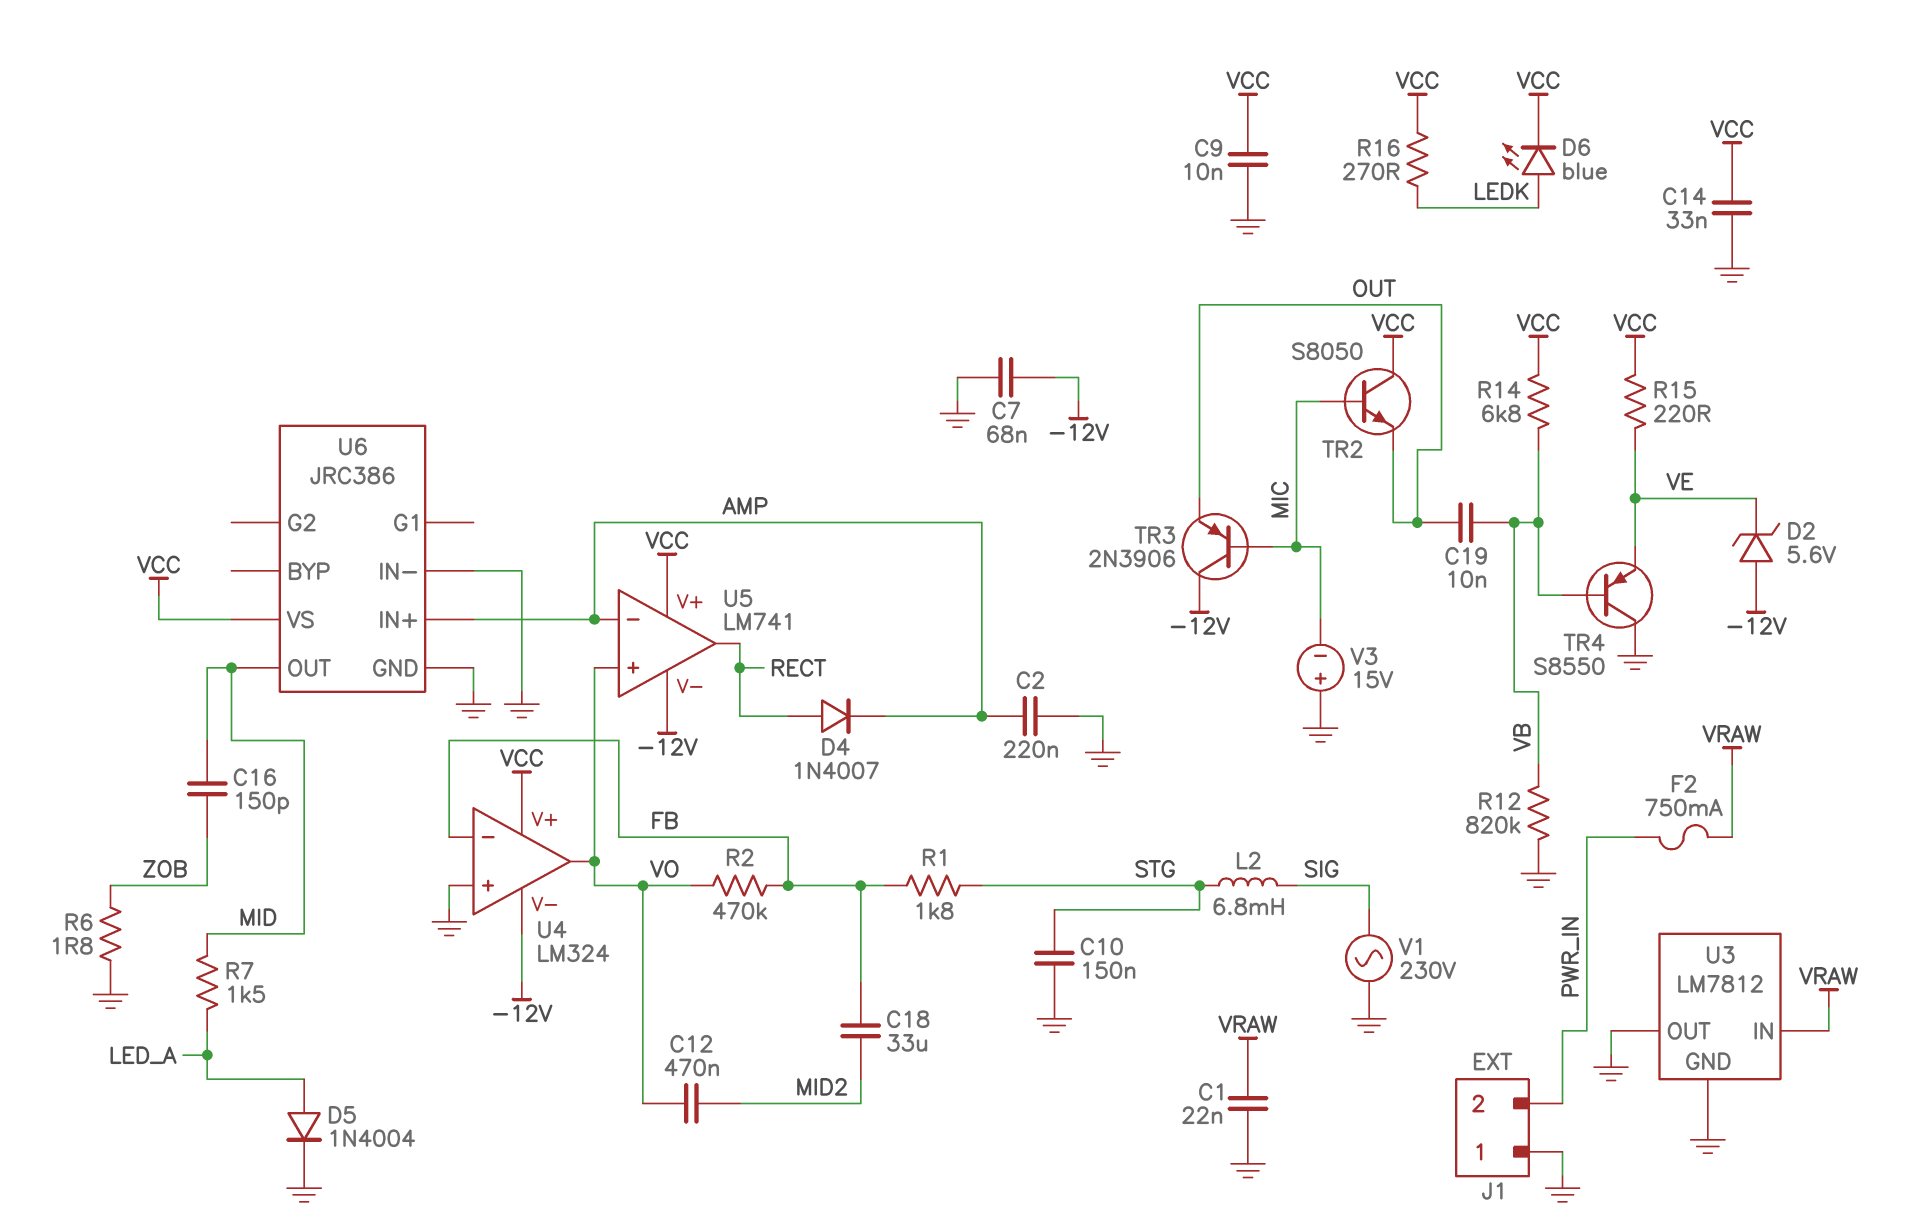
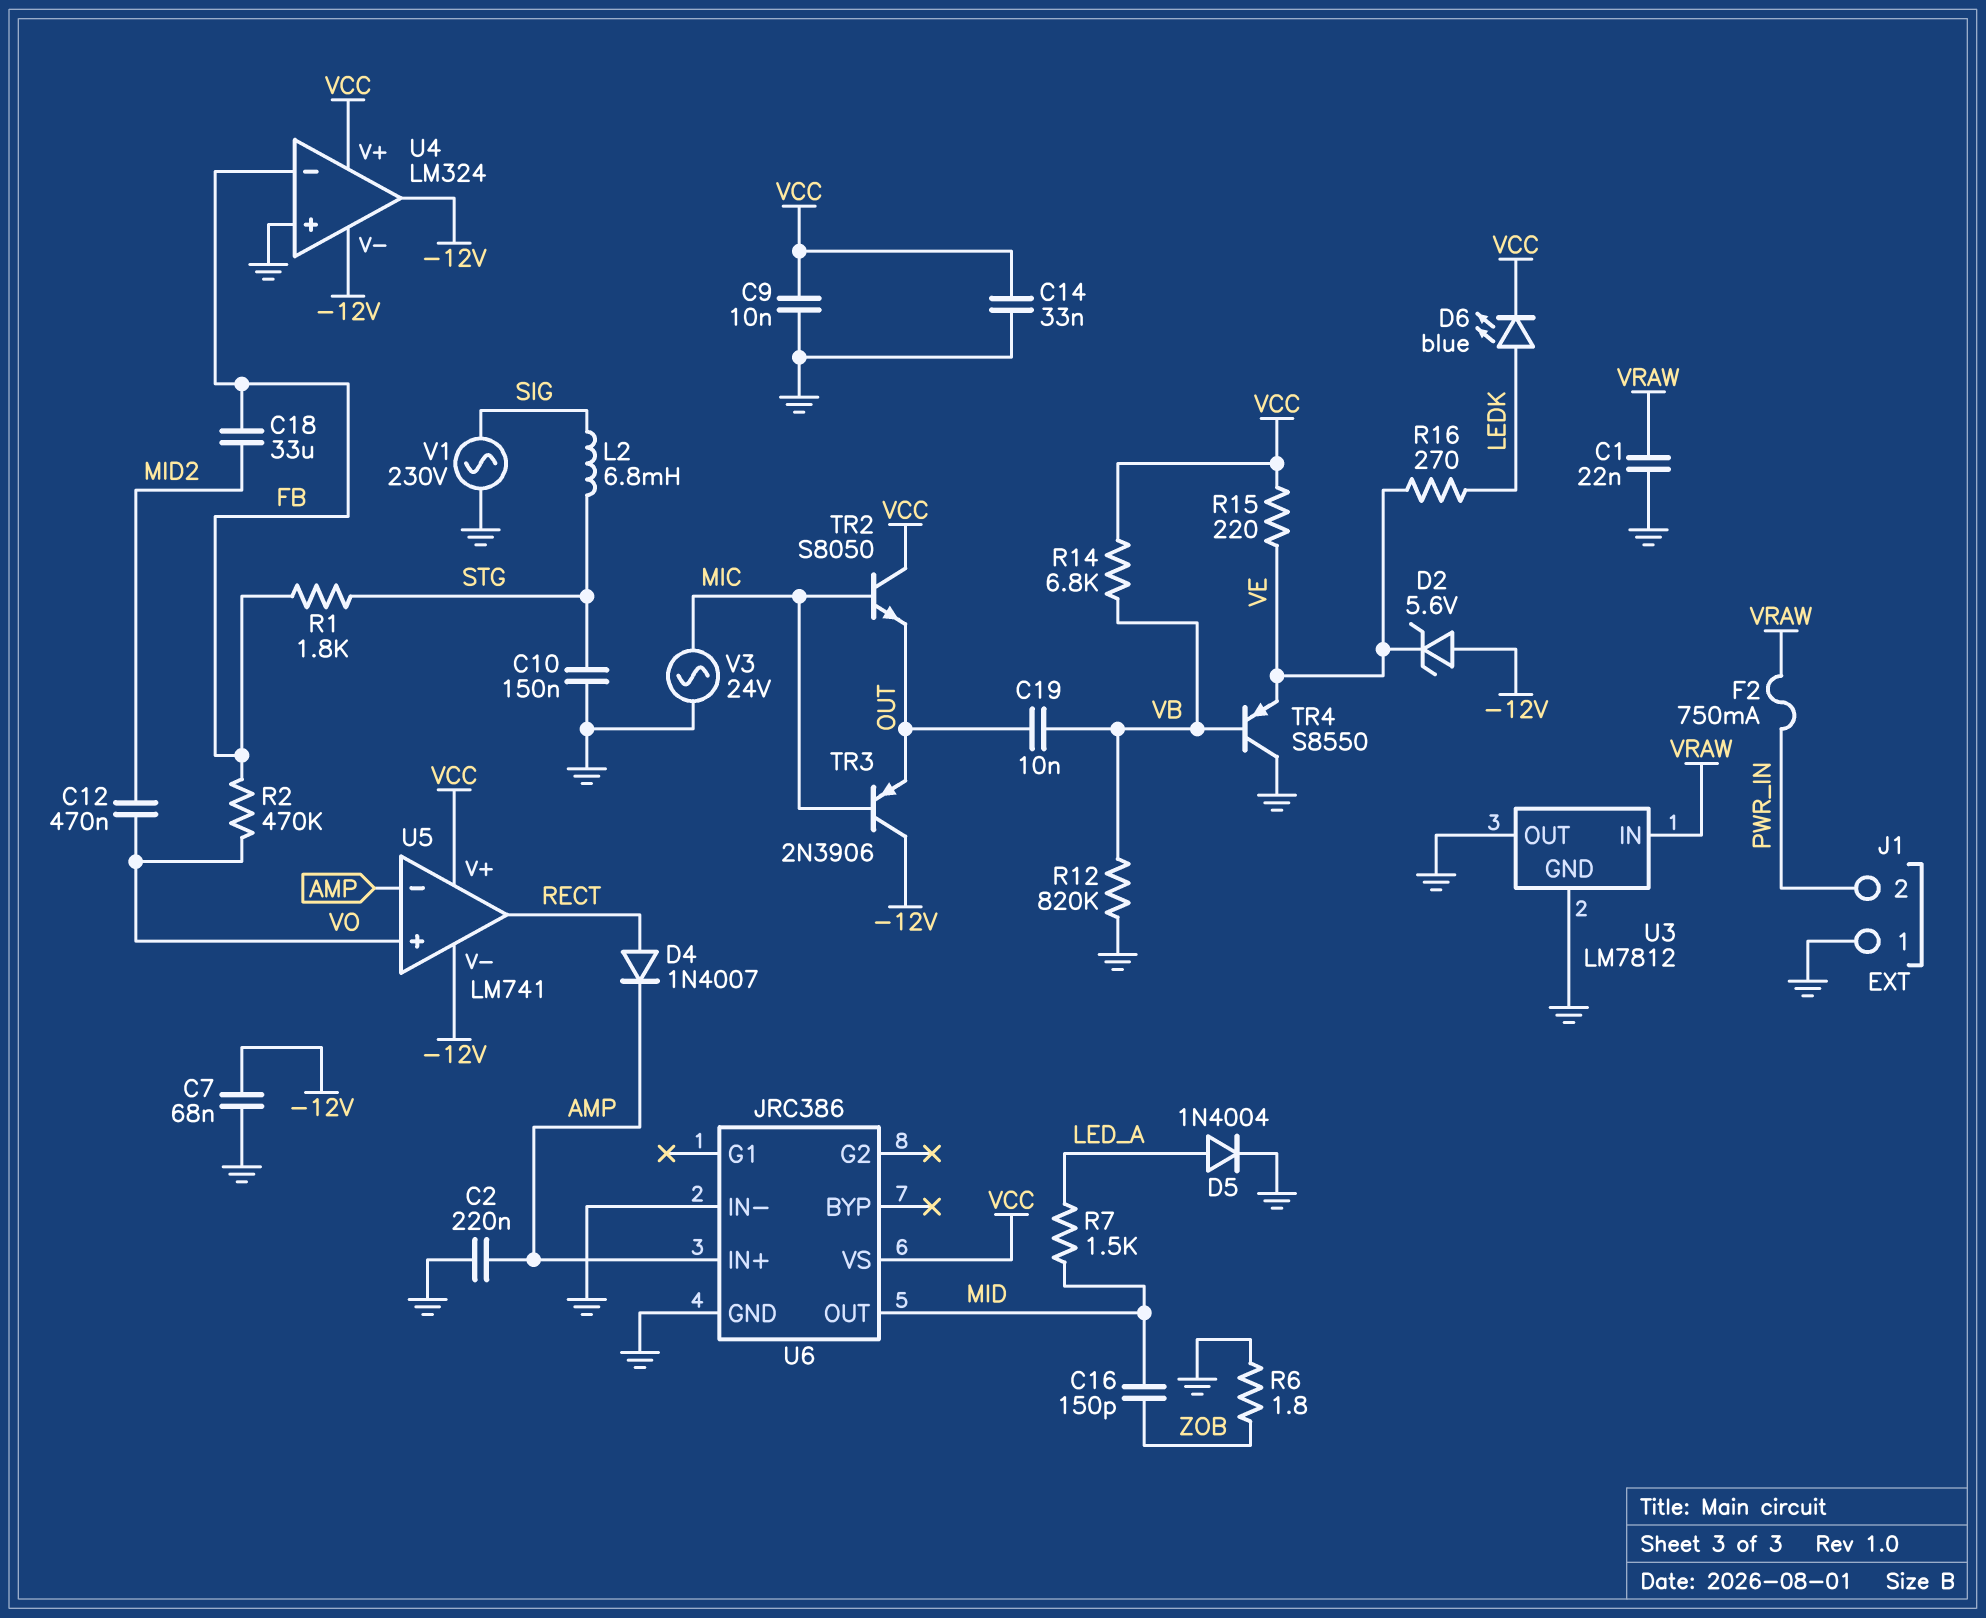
R16: 270 (LEDK, VCC) -> 270 (LEDK, VE)
U4 pin out: VO -> -12V
V3: 15V (plus GND, minus MIC) -> AC 24V (GND, MIC)

